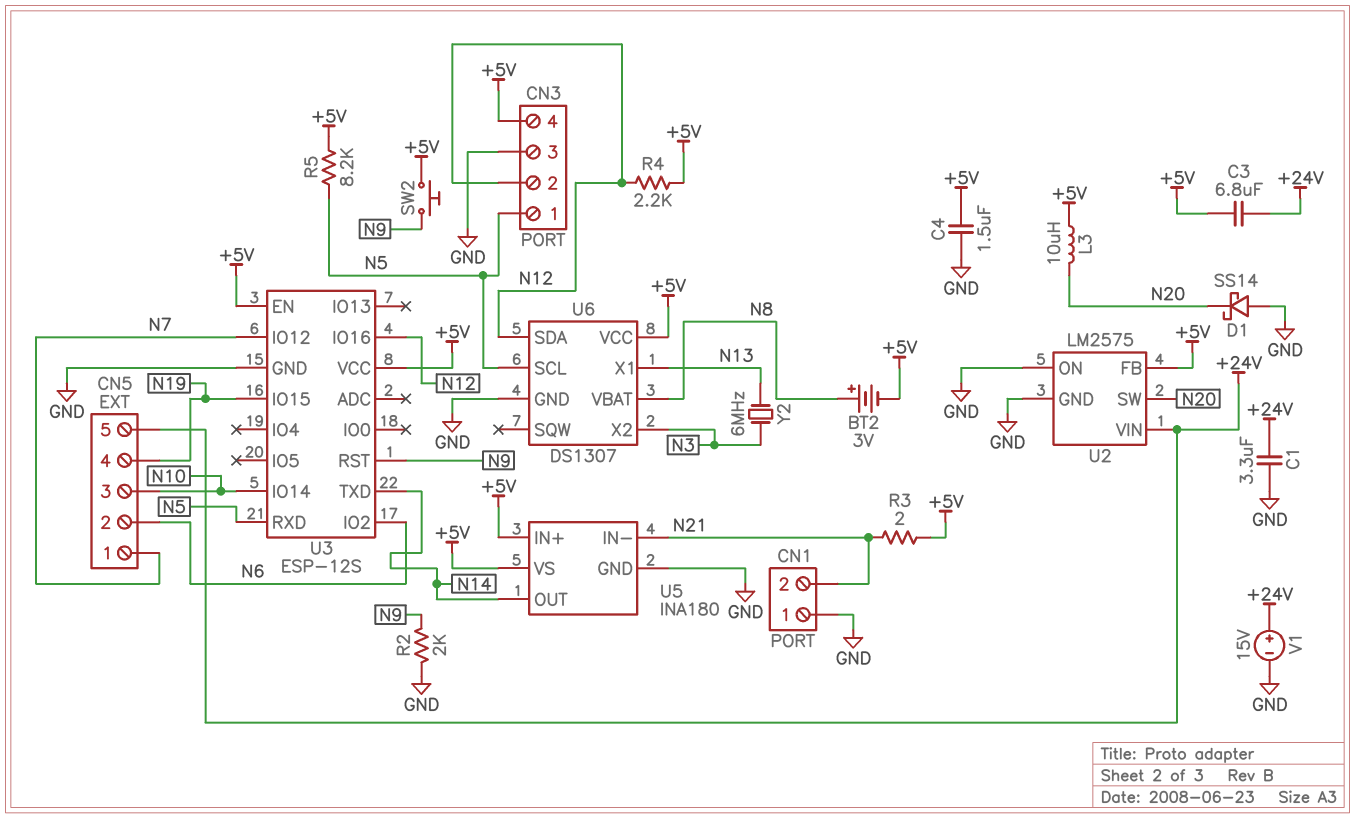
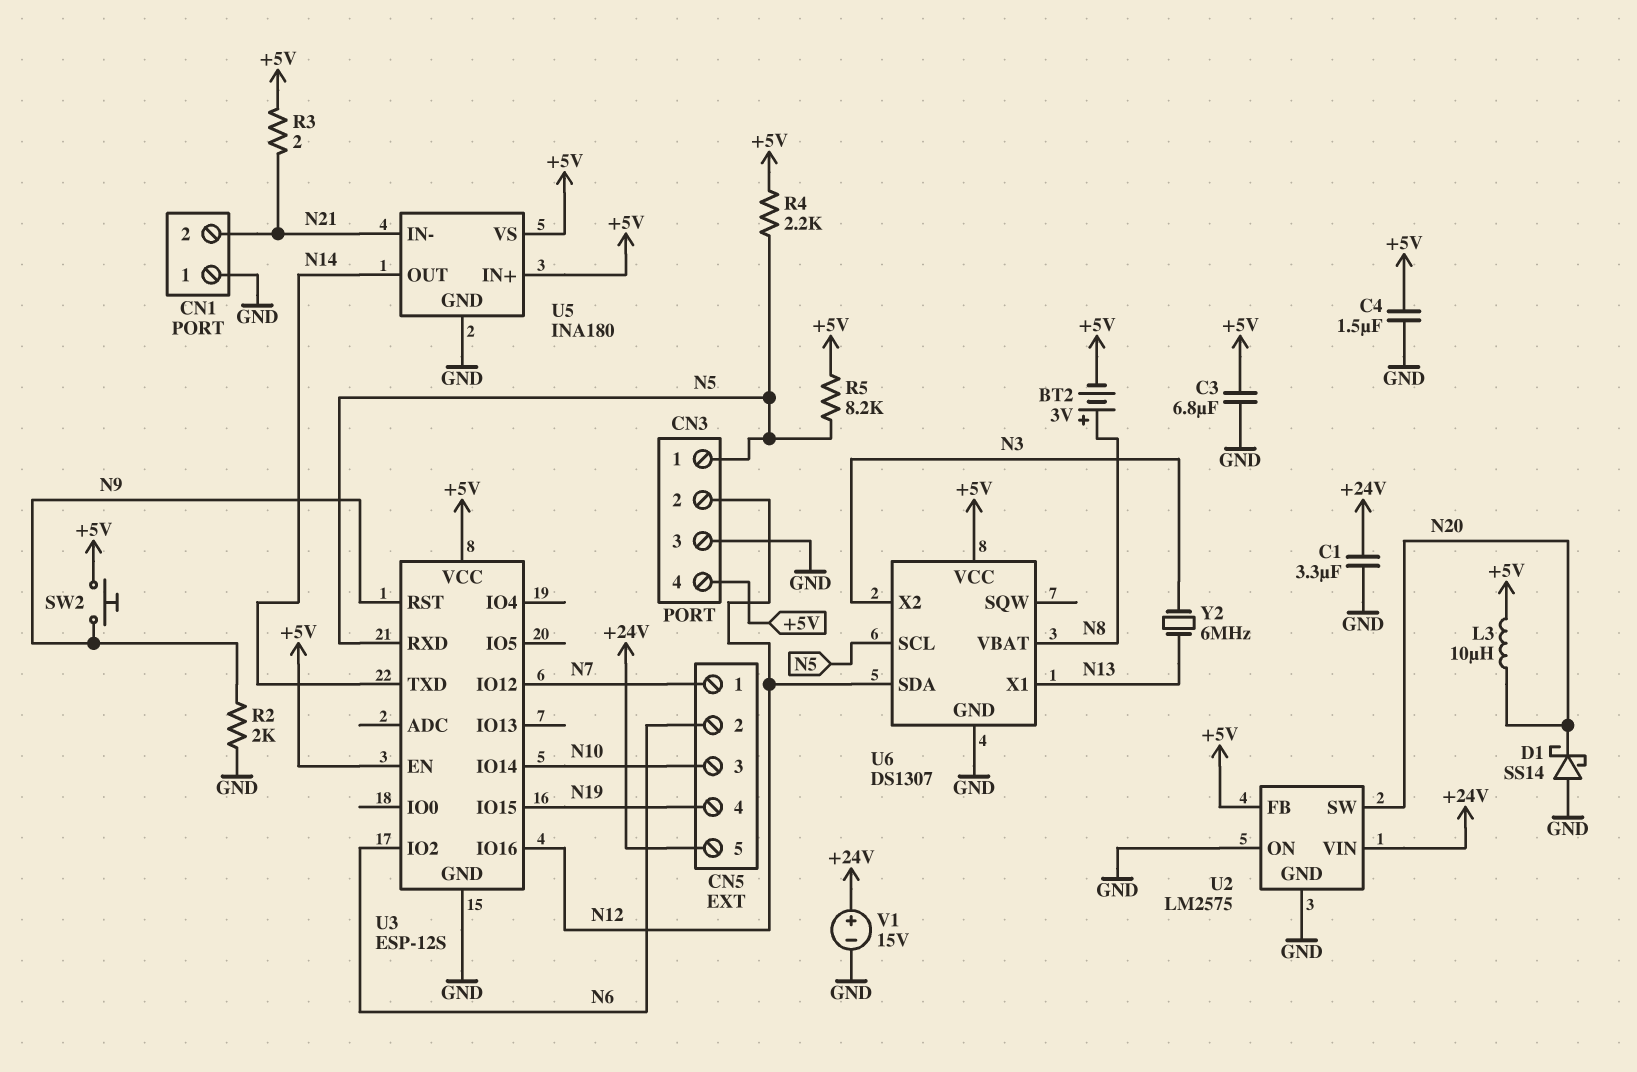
C3: 6.8uF (+5V, +24V) -> 6.8uF (+5V, GND)
R4: 2.2k (+5V, N12) -> 2.2k (+5V, N5)

